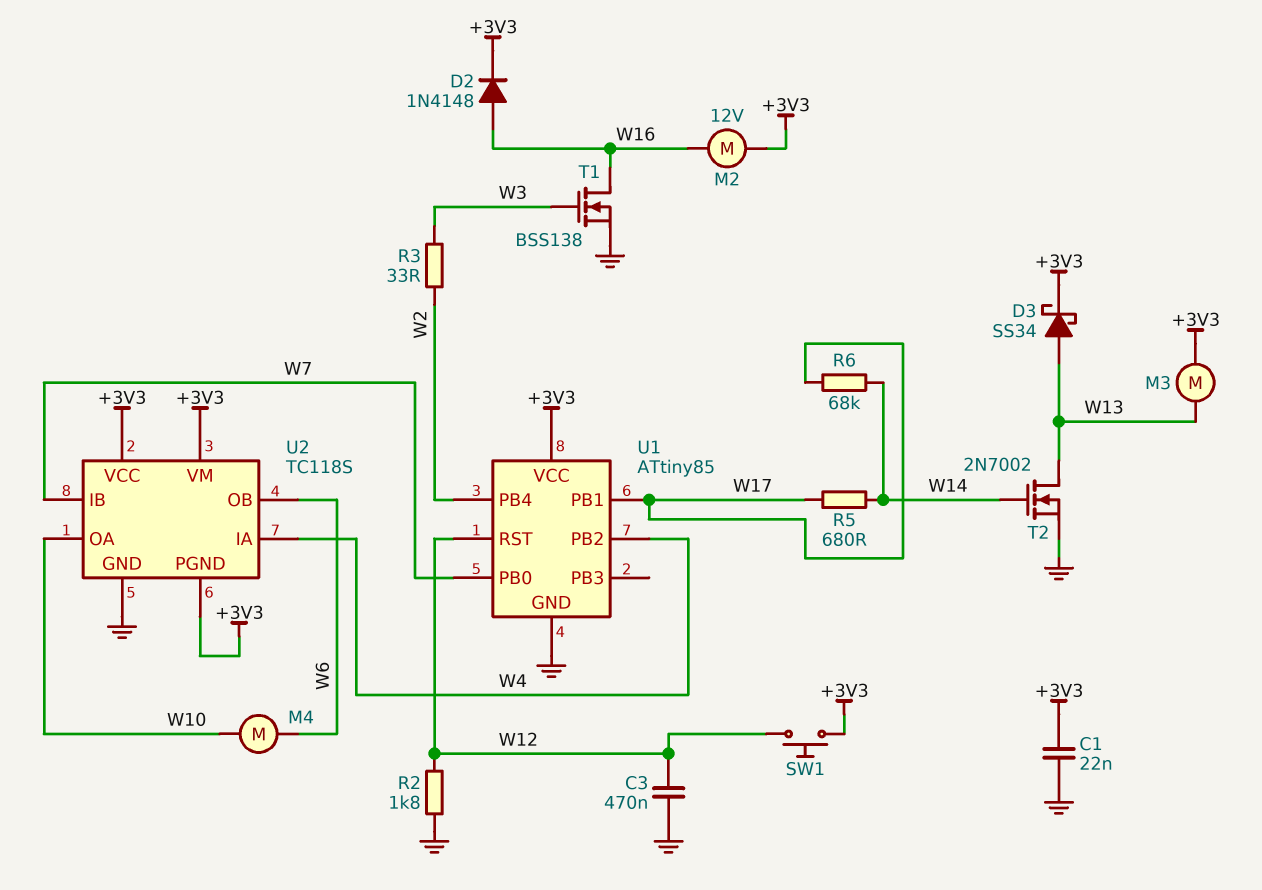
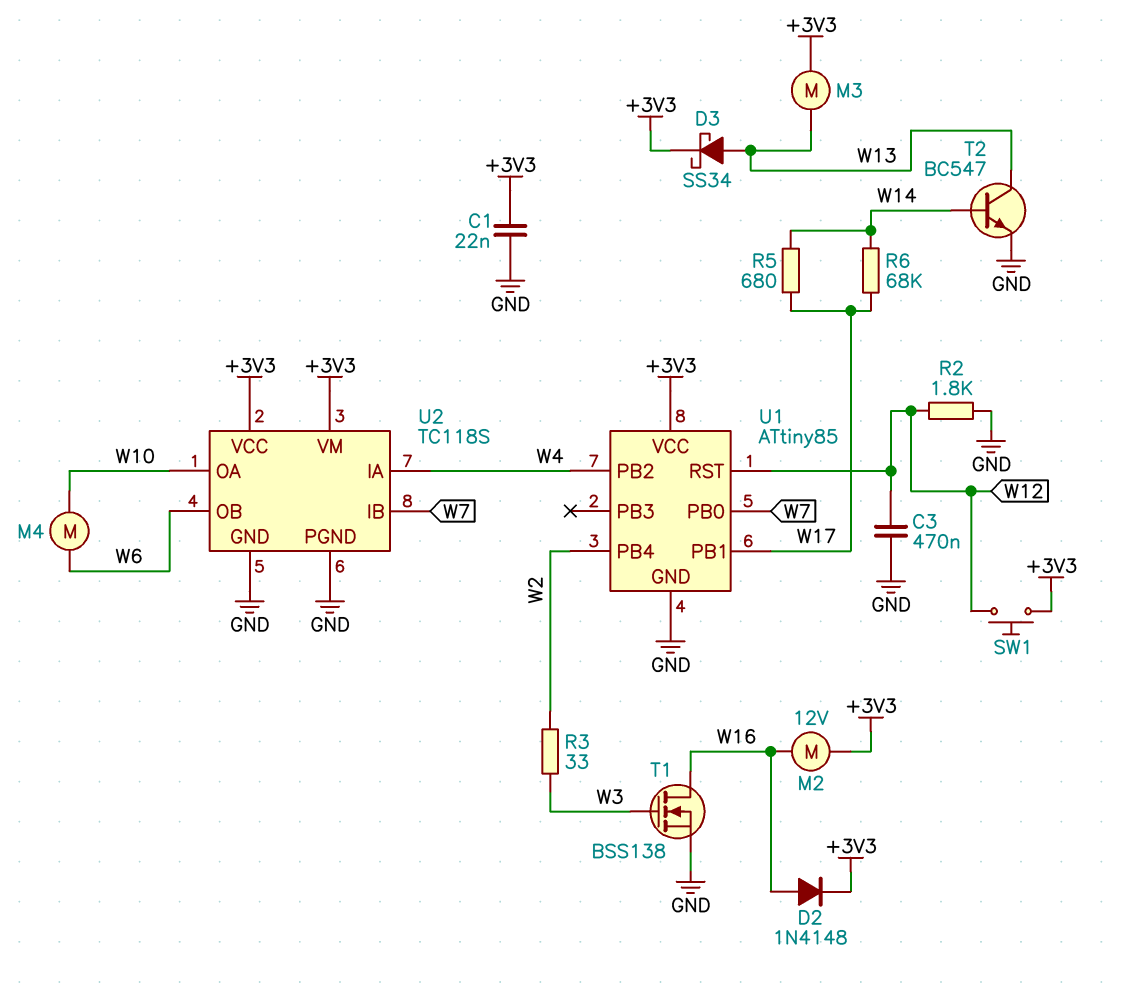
T2: NMOS 2N7002 (G W14, D W13, S GND) -> NPN BC547 (B W14, C W13, E GND)
U2 pin PGND: +3V3 -> GND

